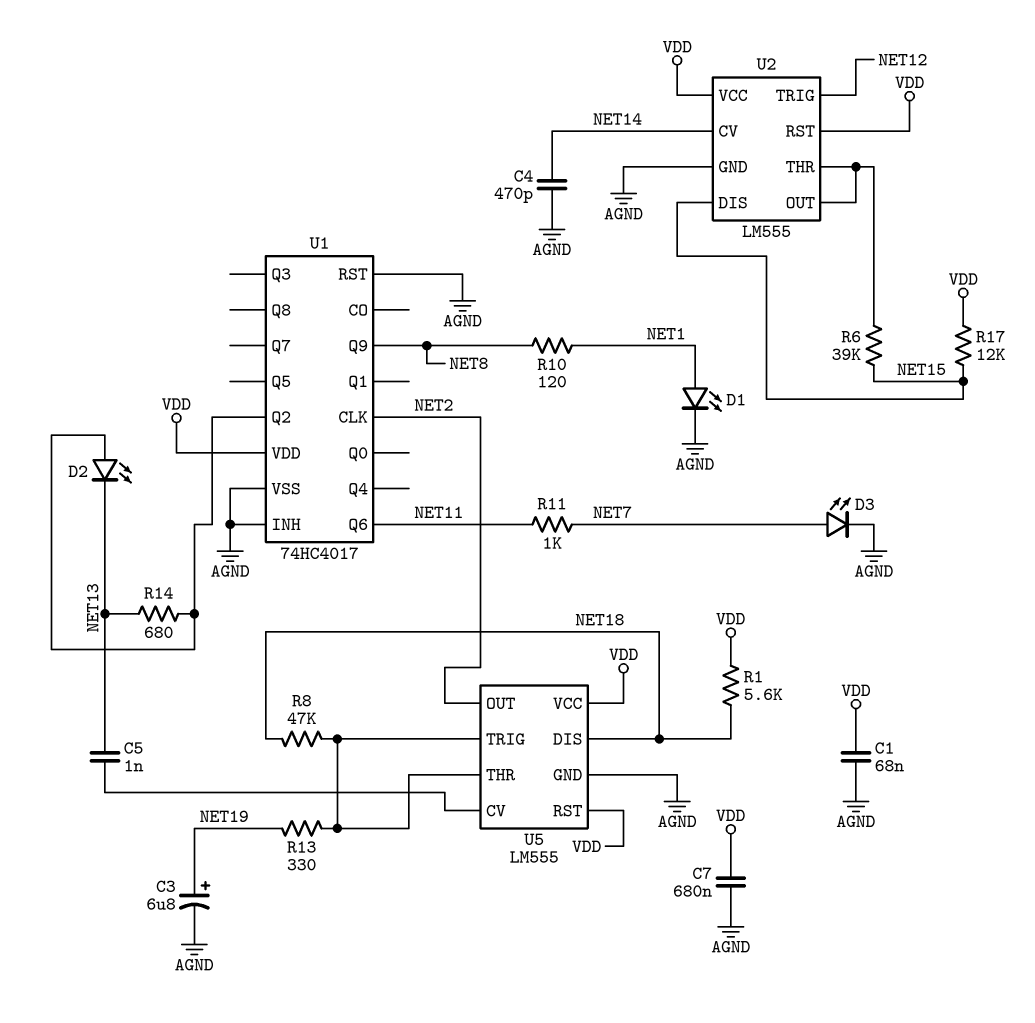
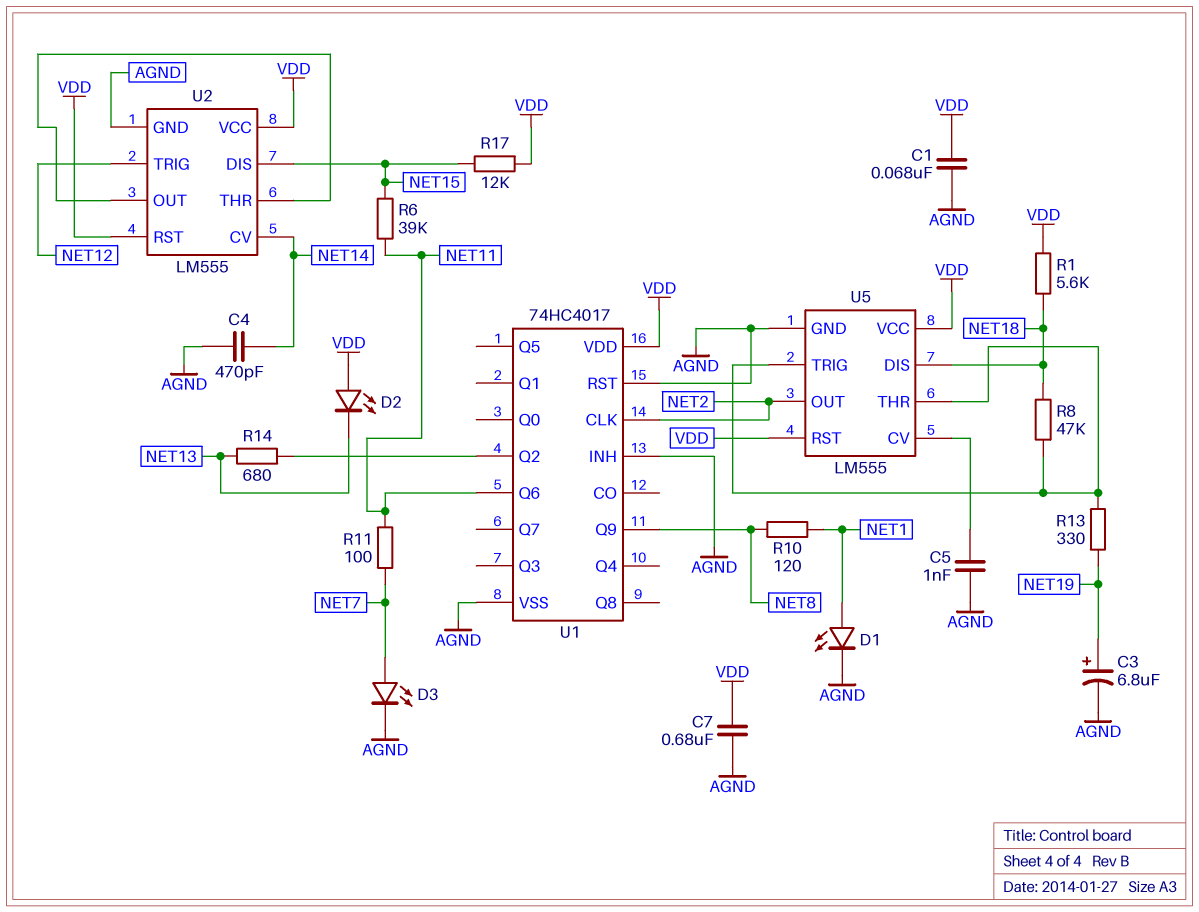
C5: 1nF (NET13, U5/CV) -> 1nF (AGND, U5/CV)
D2: LED (A U1/Q2, K NET13) -> LED (A VDD, K NET13)
R6: 39k (NET15, U2/OUT) -> 39k (NET11, NET15)
R11: 1k (NET7, NET11) -> 100 (NET7, NET11)

